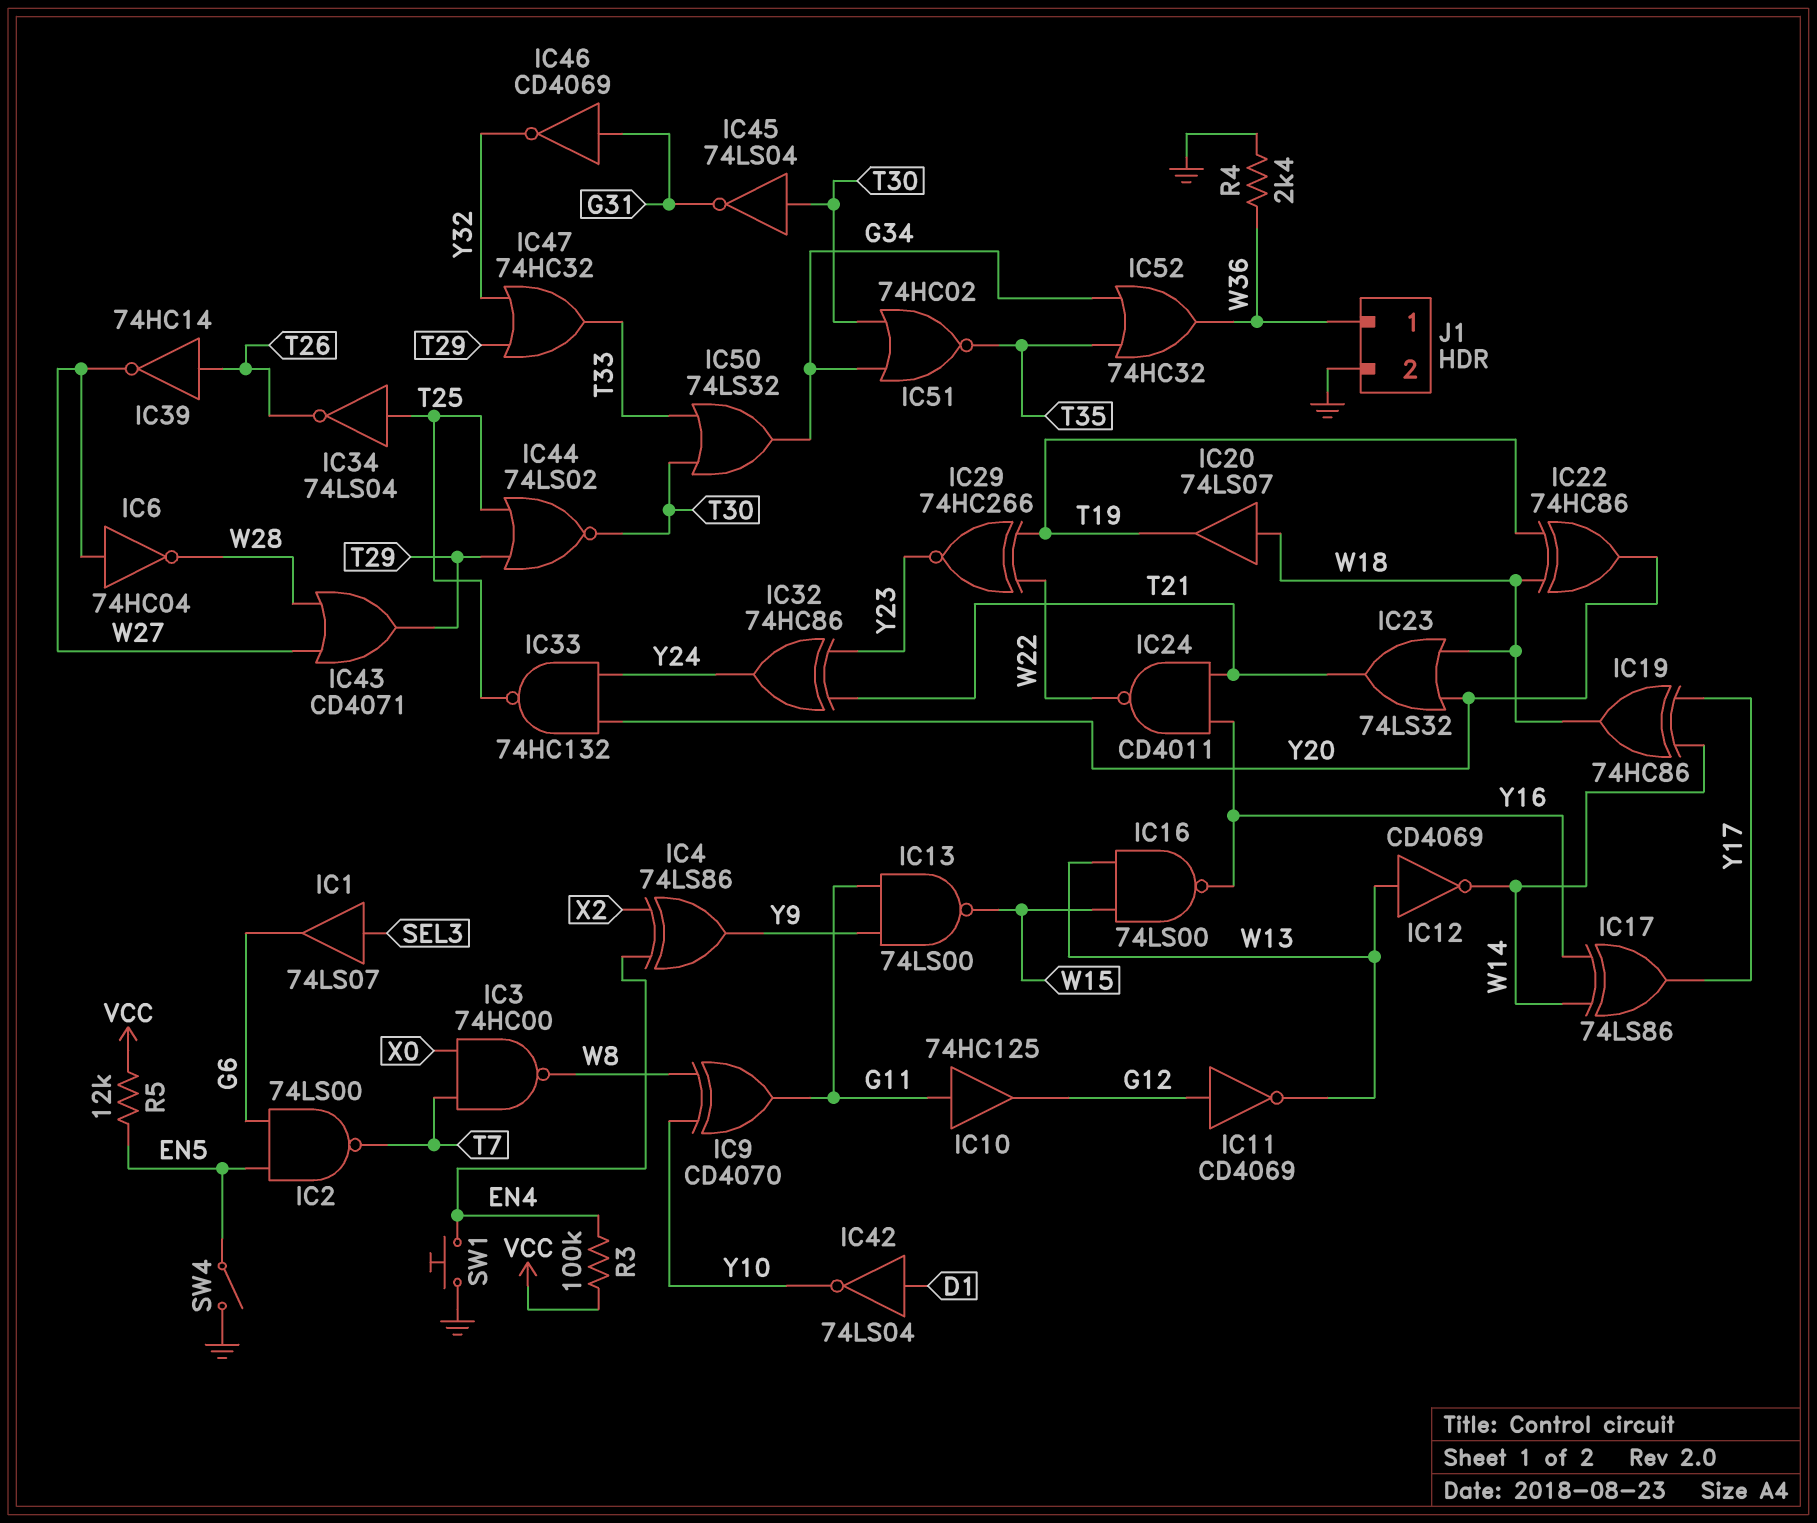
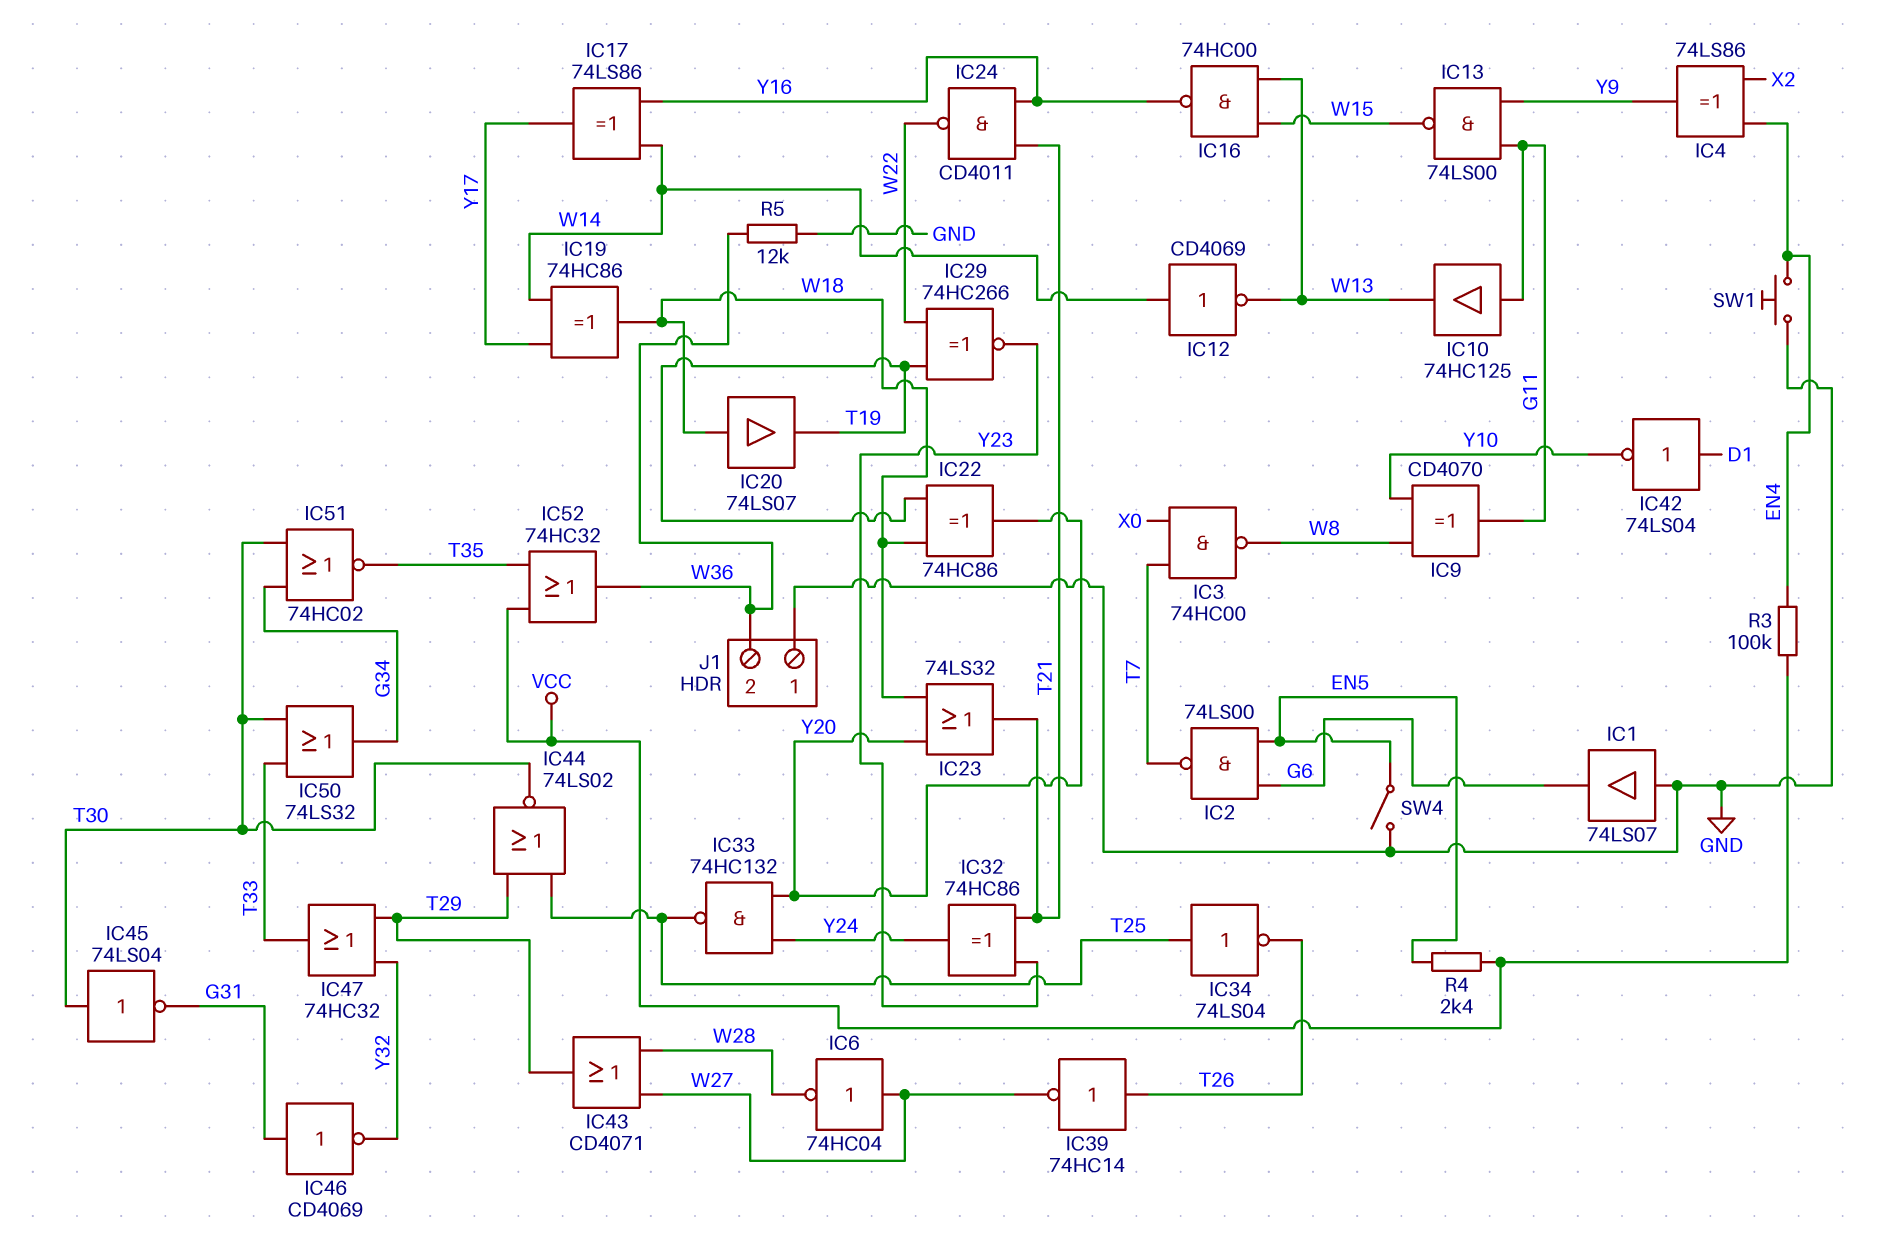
IC1: buffer 74LS07 (in SEL3, out G6) -> buffer 74LS07 (in GND, out G6)
IC10: buffer 74HC125 (in G11, out G12) -> buffer 74HC125 (in G11, out W13)
IC11: NOT CD4069 (in G12, out W13) -> none
IC12: NOT CD4069 (in W13, out W14) -> NOT CD4069 (in W14, out W13)
IC16: NAND 74LS00 (in W13, in W15, out Y16) -> NAND 74HC00 (in W13, in W15, out Y16)
IC52: OR 74HC32 (in G34, in T35, out W36) -> OR 74HC32 (in T35, in VCC, out W36)
J1 pin 1: W36 -> GND
J1 pin 2: GND -> W36
R4: 2.4k (GND, W36) -> 2.4k (EN5, VCC)
R5: 12k (EN5, VCC) -> 12k (GND, W36)

